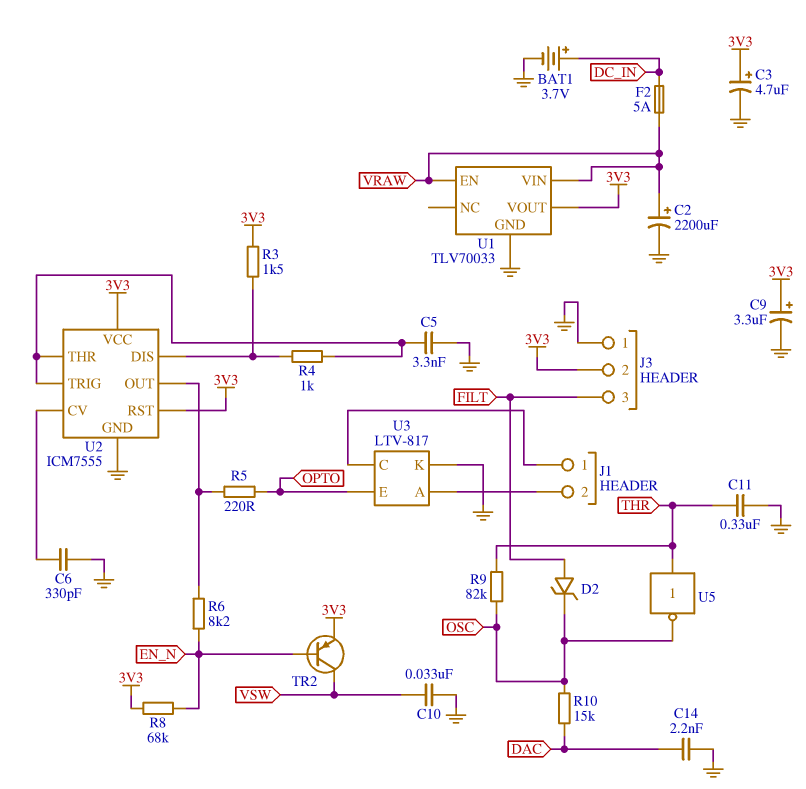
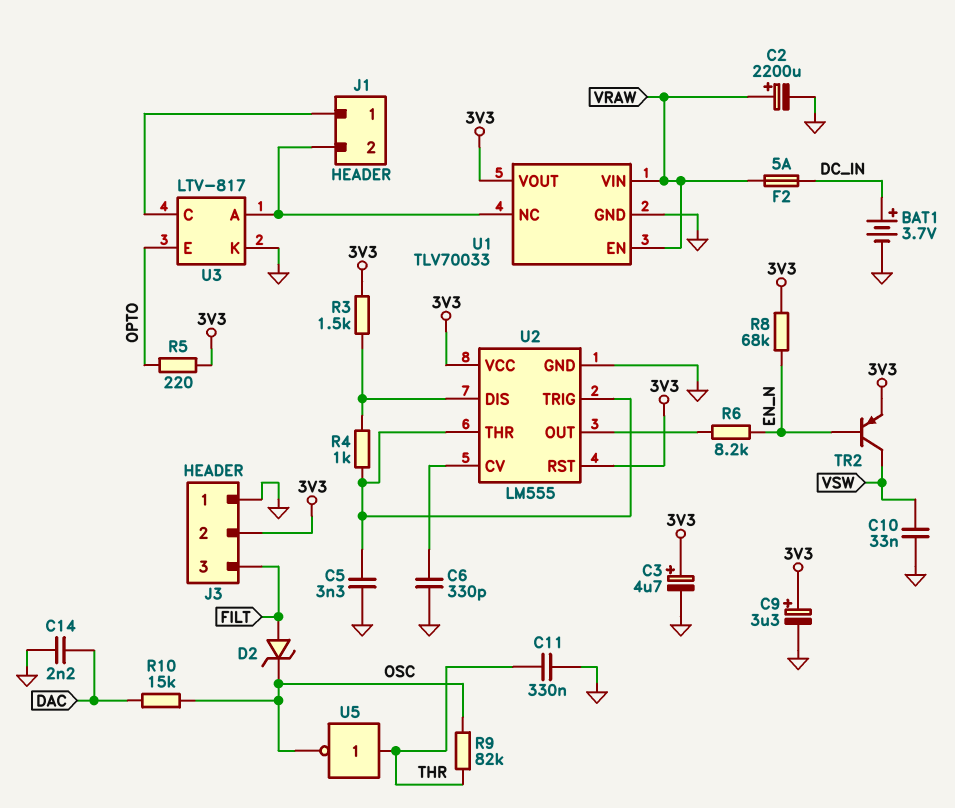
R5: 220 (OPTO, U2/OUT) -> 220 (3V3, OPTO)
U1 pin NC: none -> J1/2
U2: ICM7555 -> LM555

